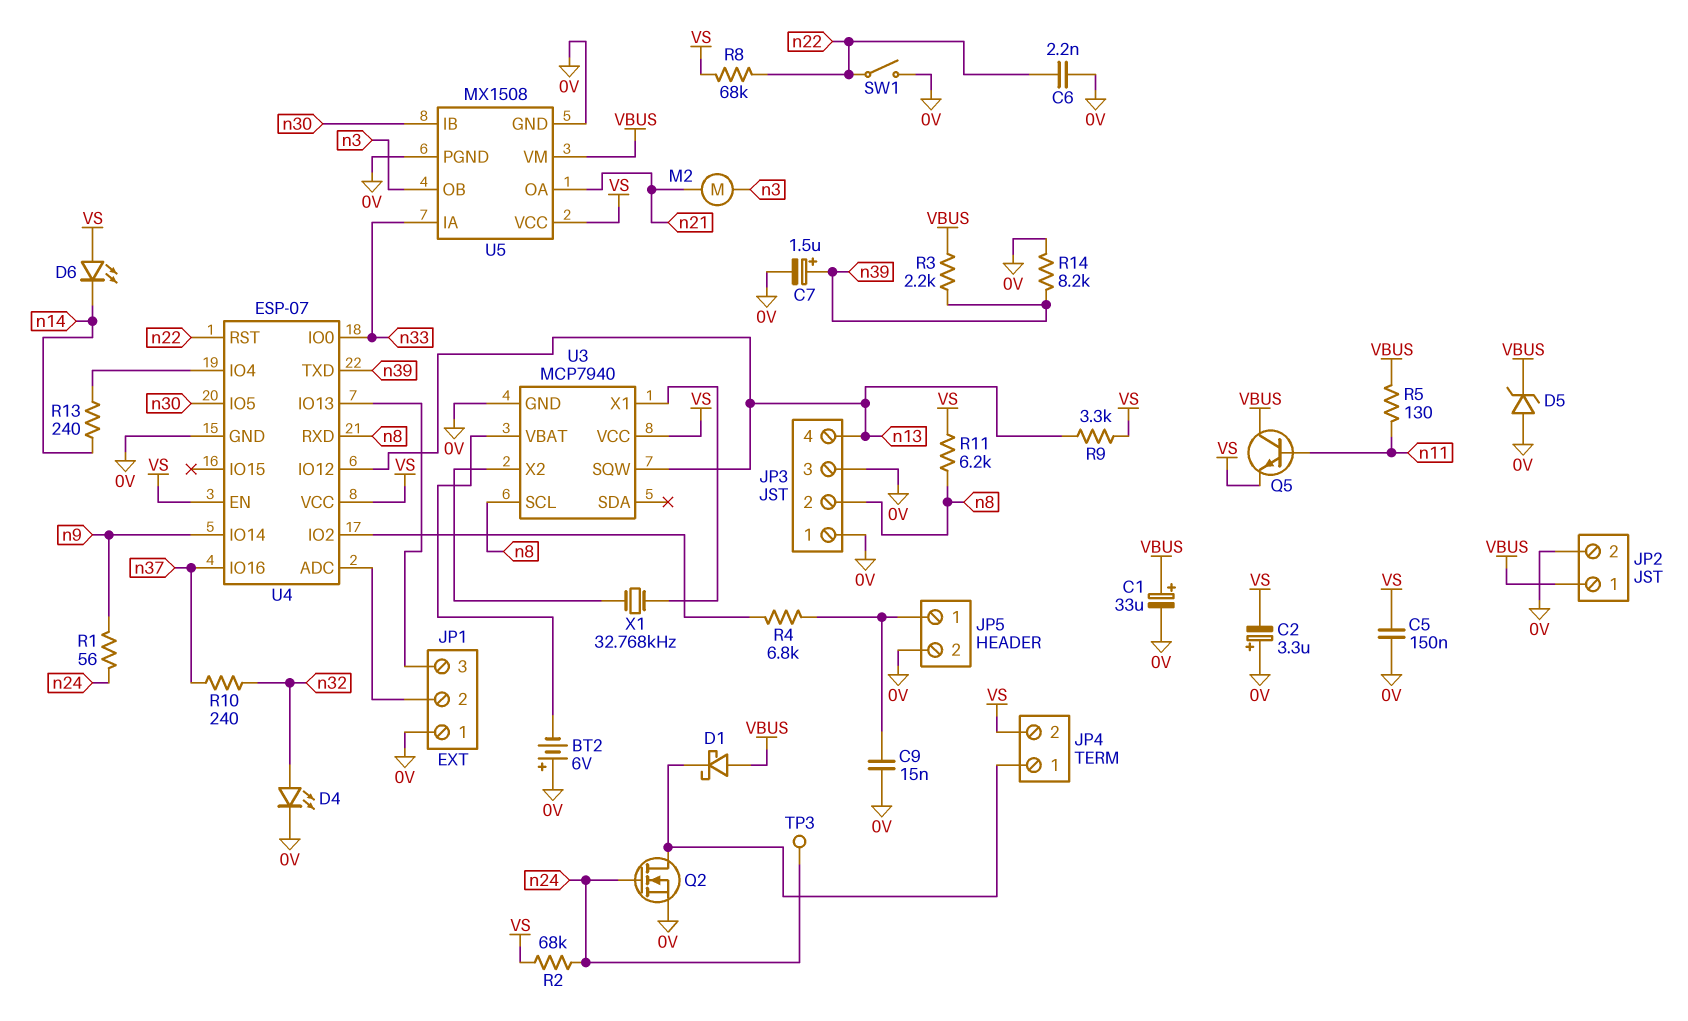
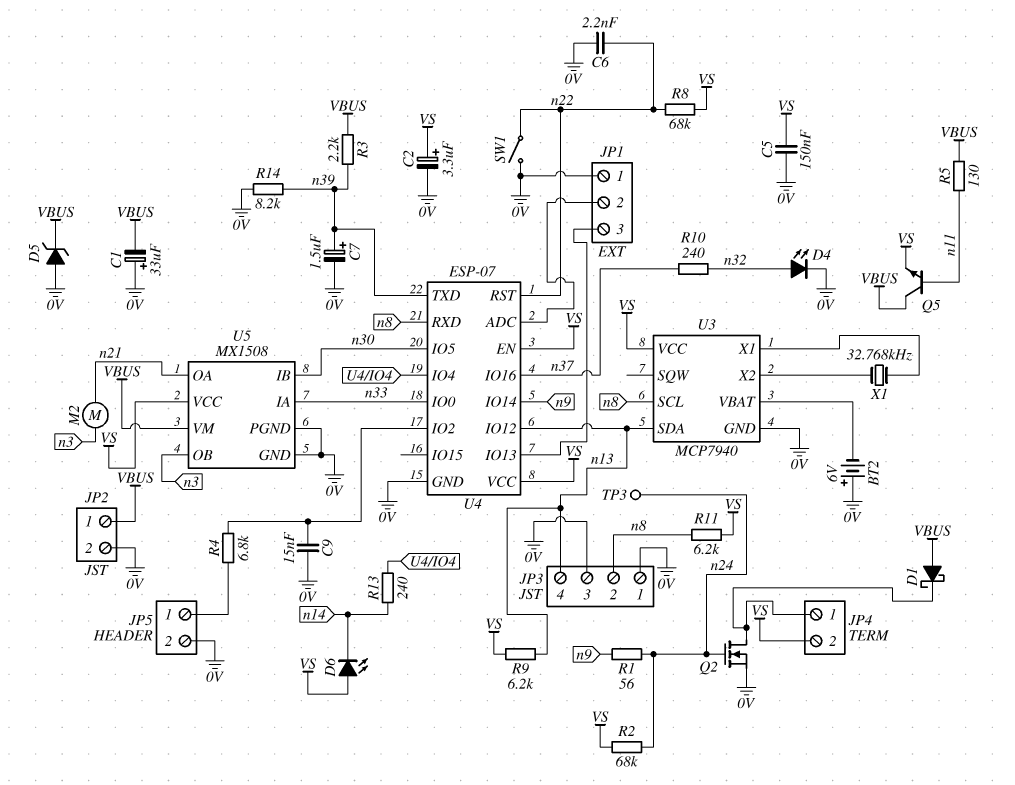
C1: 33uF (plus VBUS, minus 0V) -> 33uF (plus 0V, minus VBUS)
C2: 3.3uF (plus 0V, minus VS) -> 3.3uF (plus VS, minus 0V)
C9: 15nF (0V, JP5/1) -> 15nF (0V, U4/IO2)
R9: 3.3k (VS, n13) -> 6.2k (VS, n13)
U3 pin SDA: none -> n13
U3 pin SQW: n13 -> none

